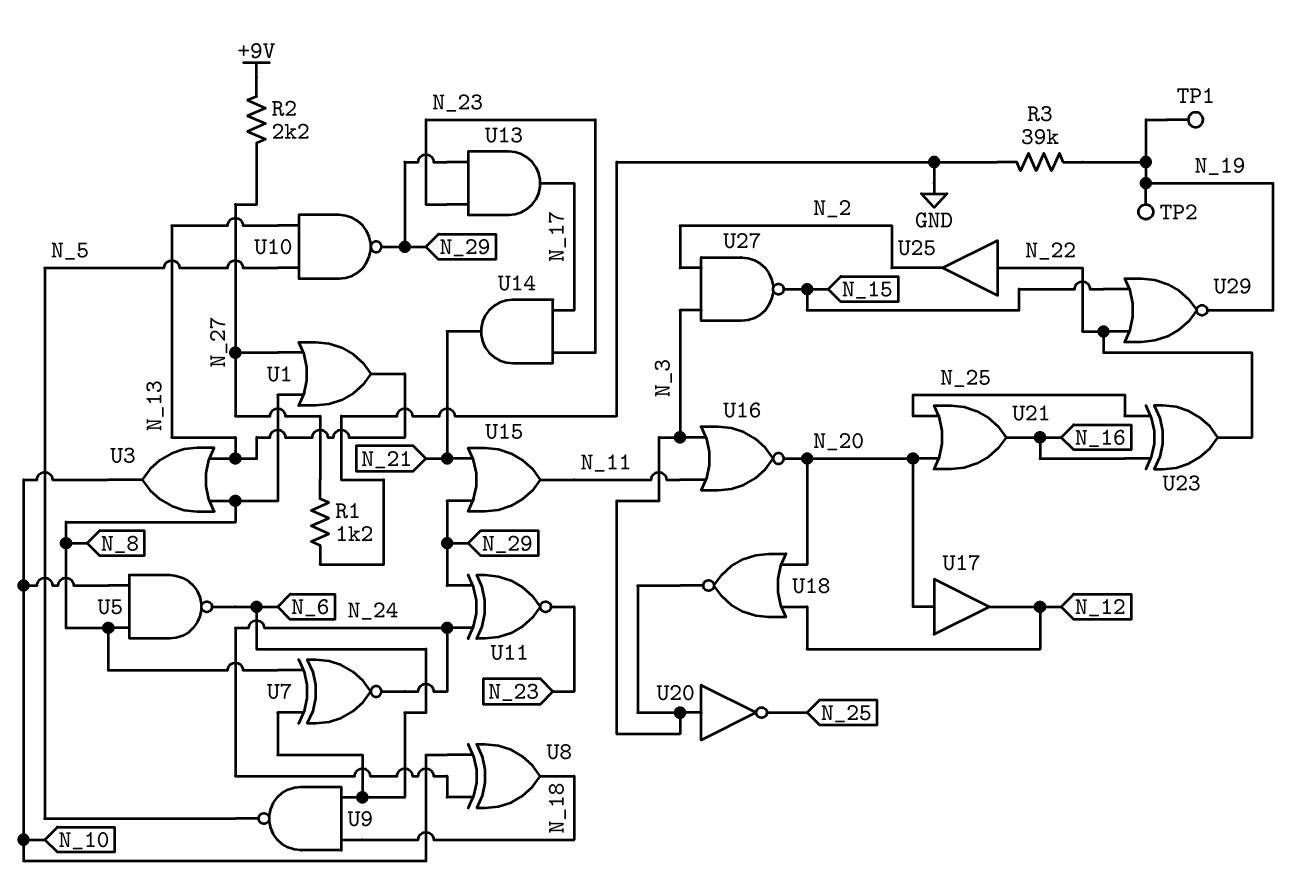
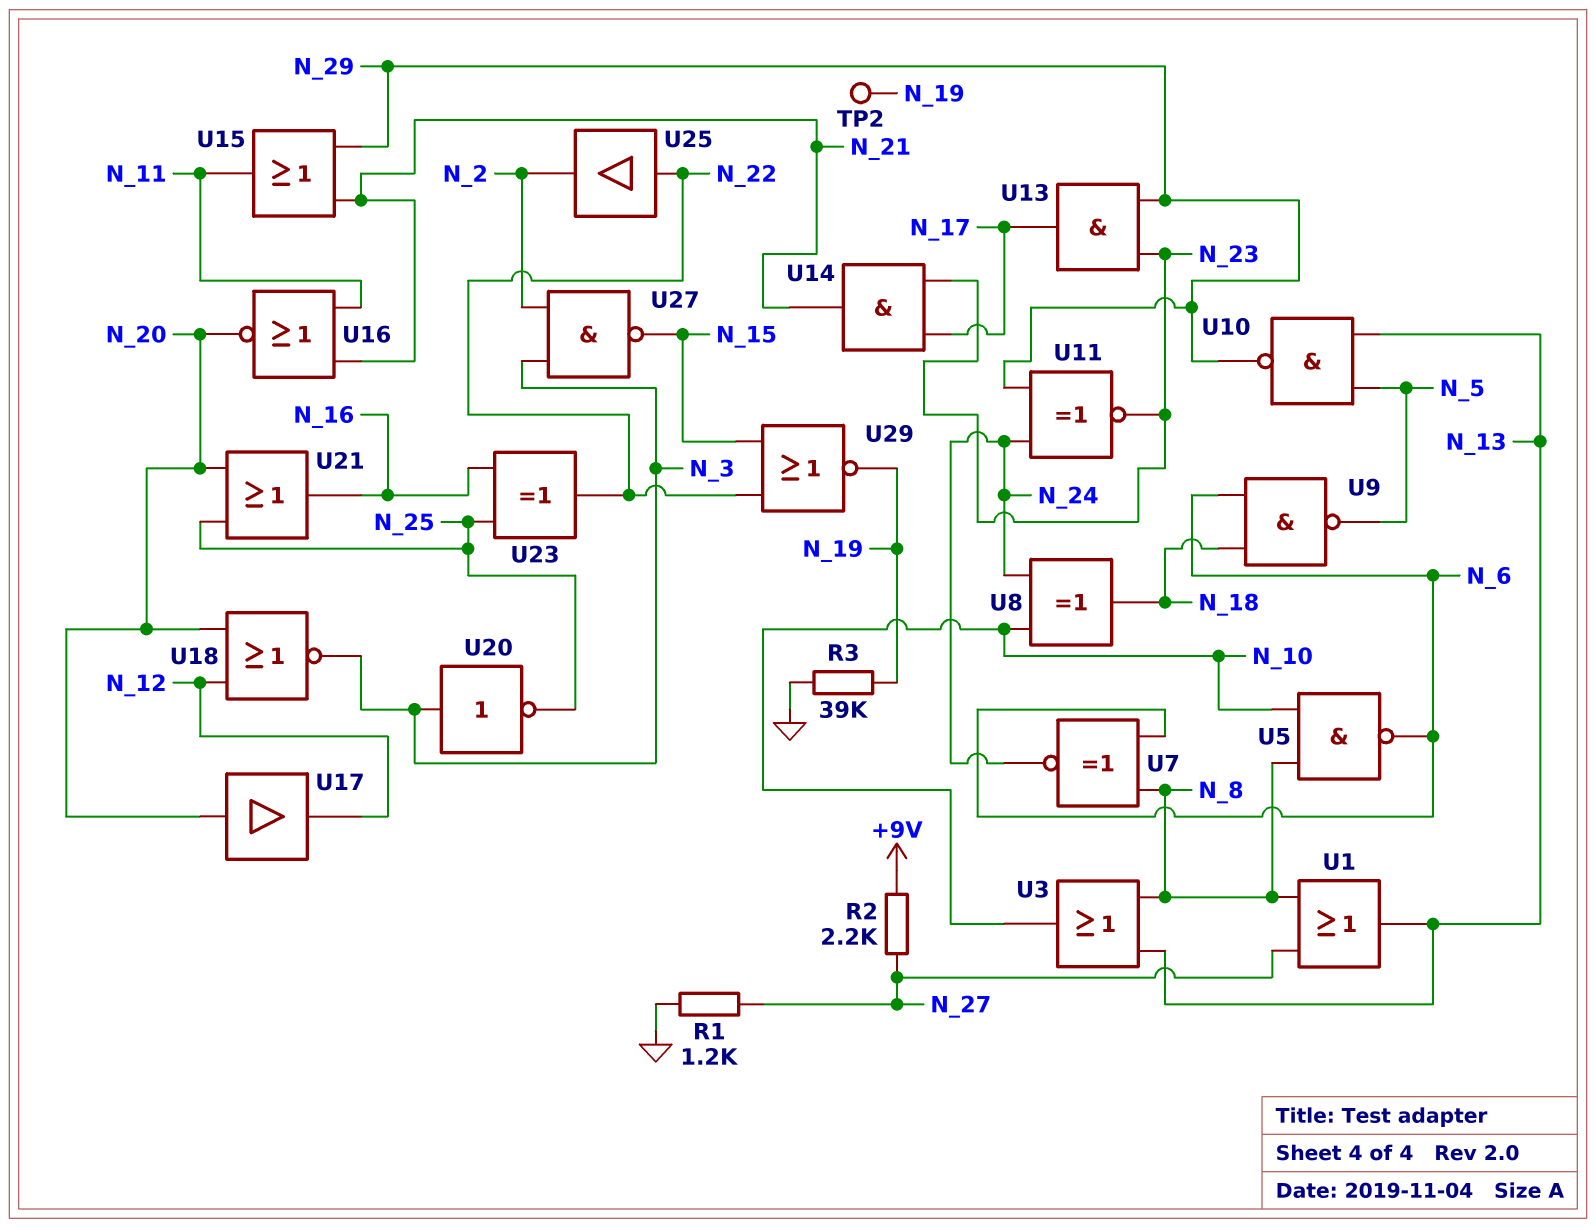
TP1: test point (N_19) -> none
U16: NOR (in N_3, in N_11, out N_20) -> NOR (in N_11, in N_21, out N_20)

